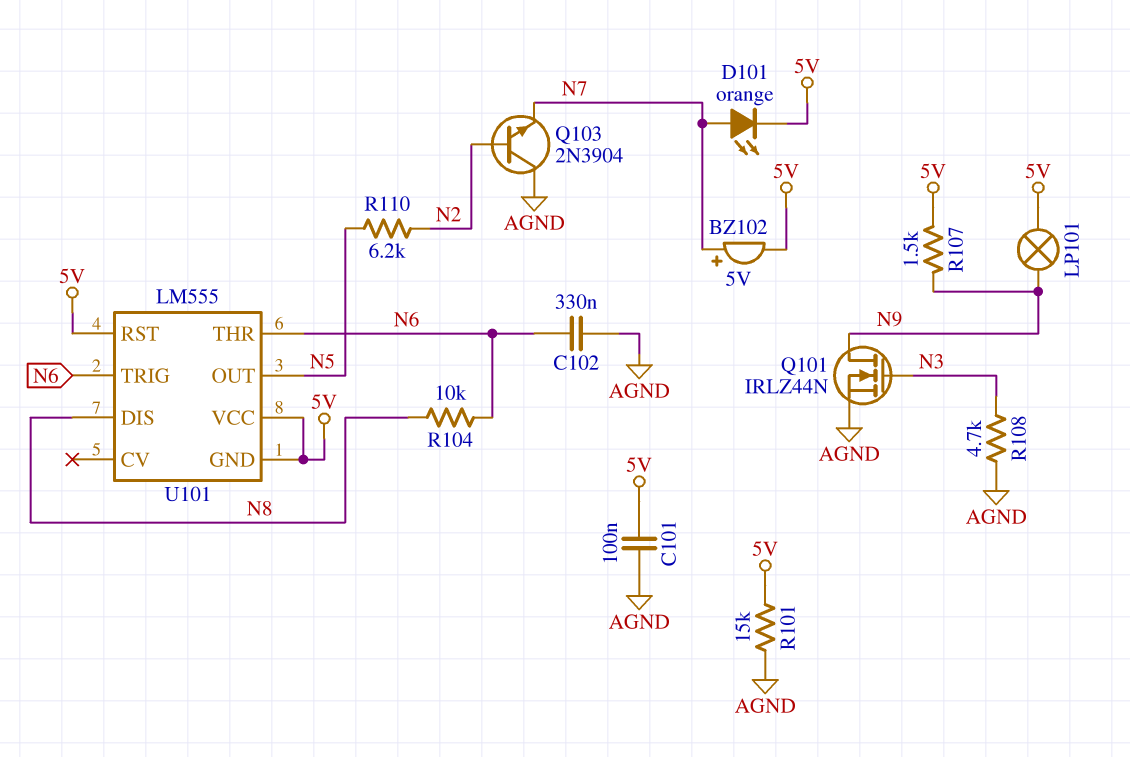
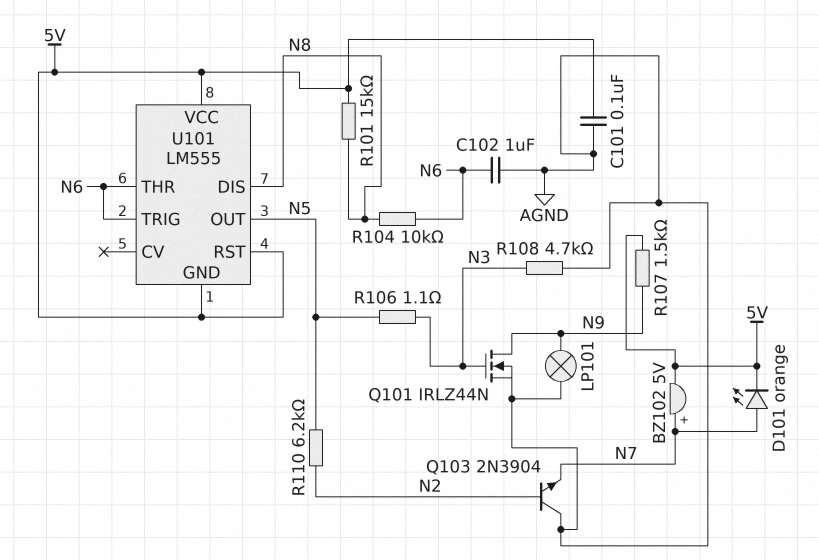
C102: 330nF (AGND, N6) -> 1uF (AGND, N6)
LP101: lamp (5V, N9) -> lamp (AGND, N9)
R101: 15k (5V, AGND) -> 15k (5V, N8)
R106: none -> 1.1 (N3, N5)

